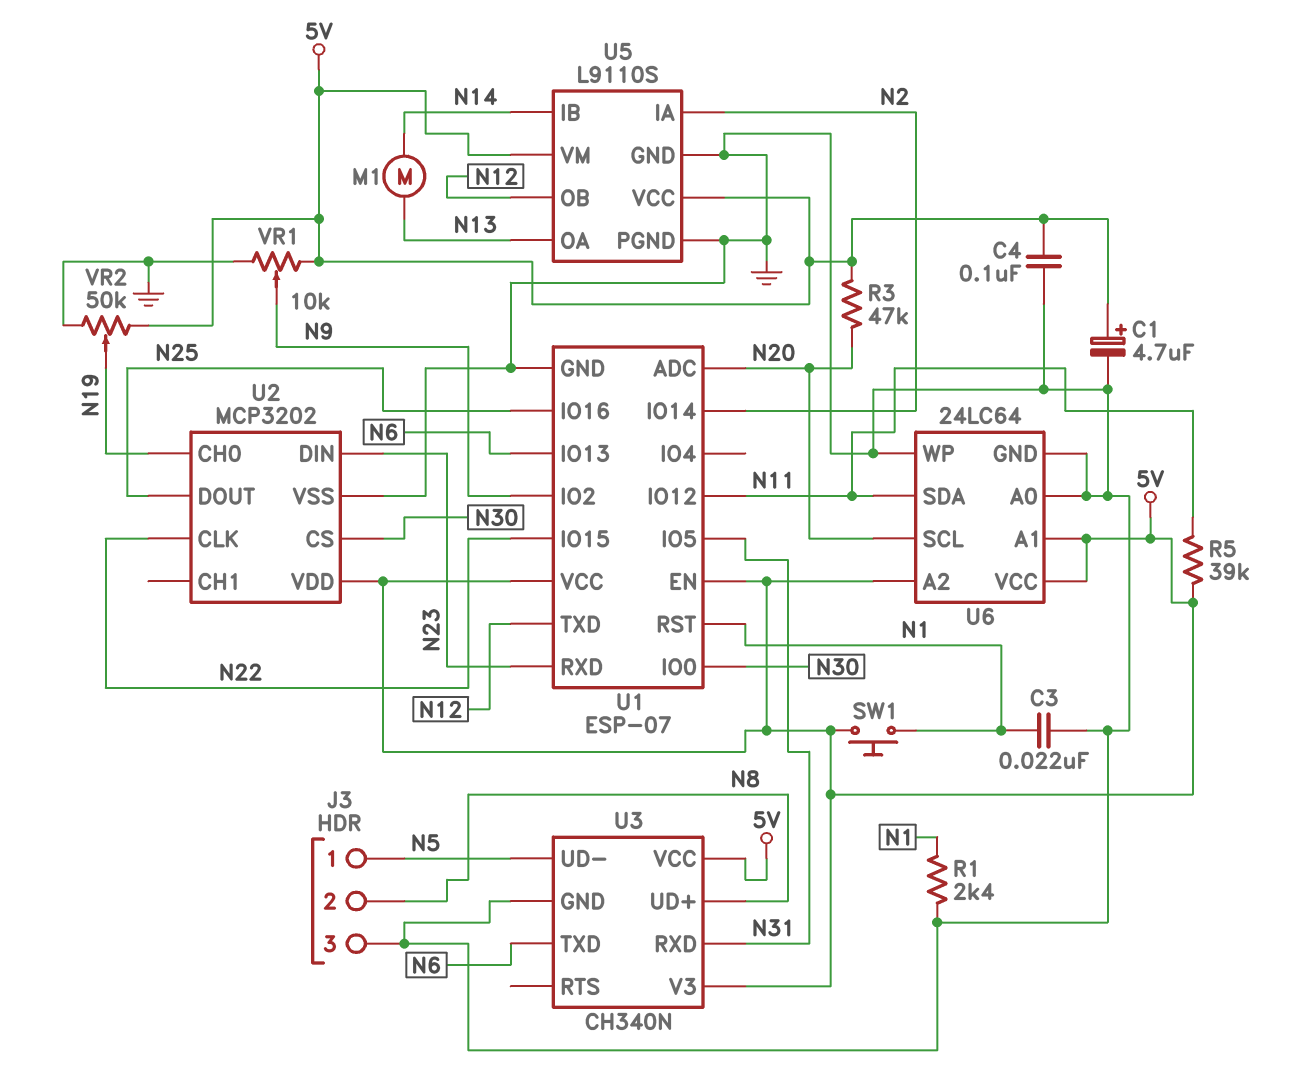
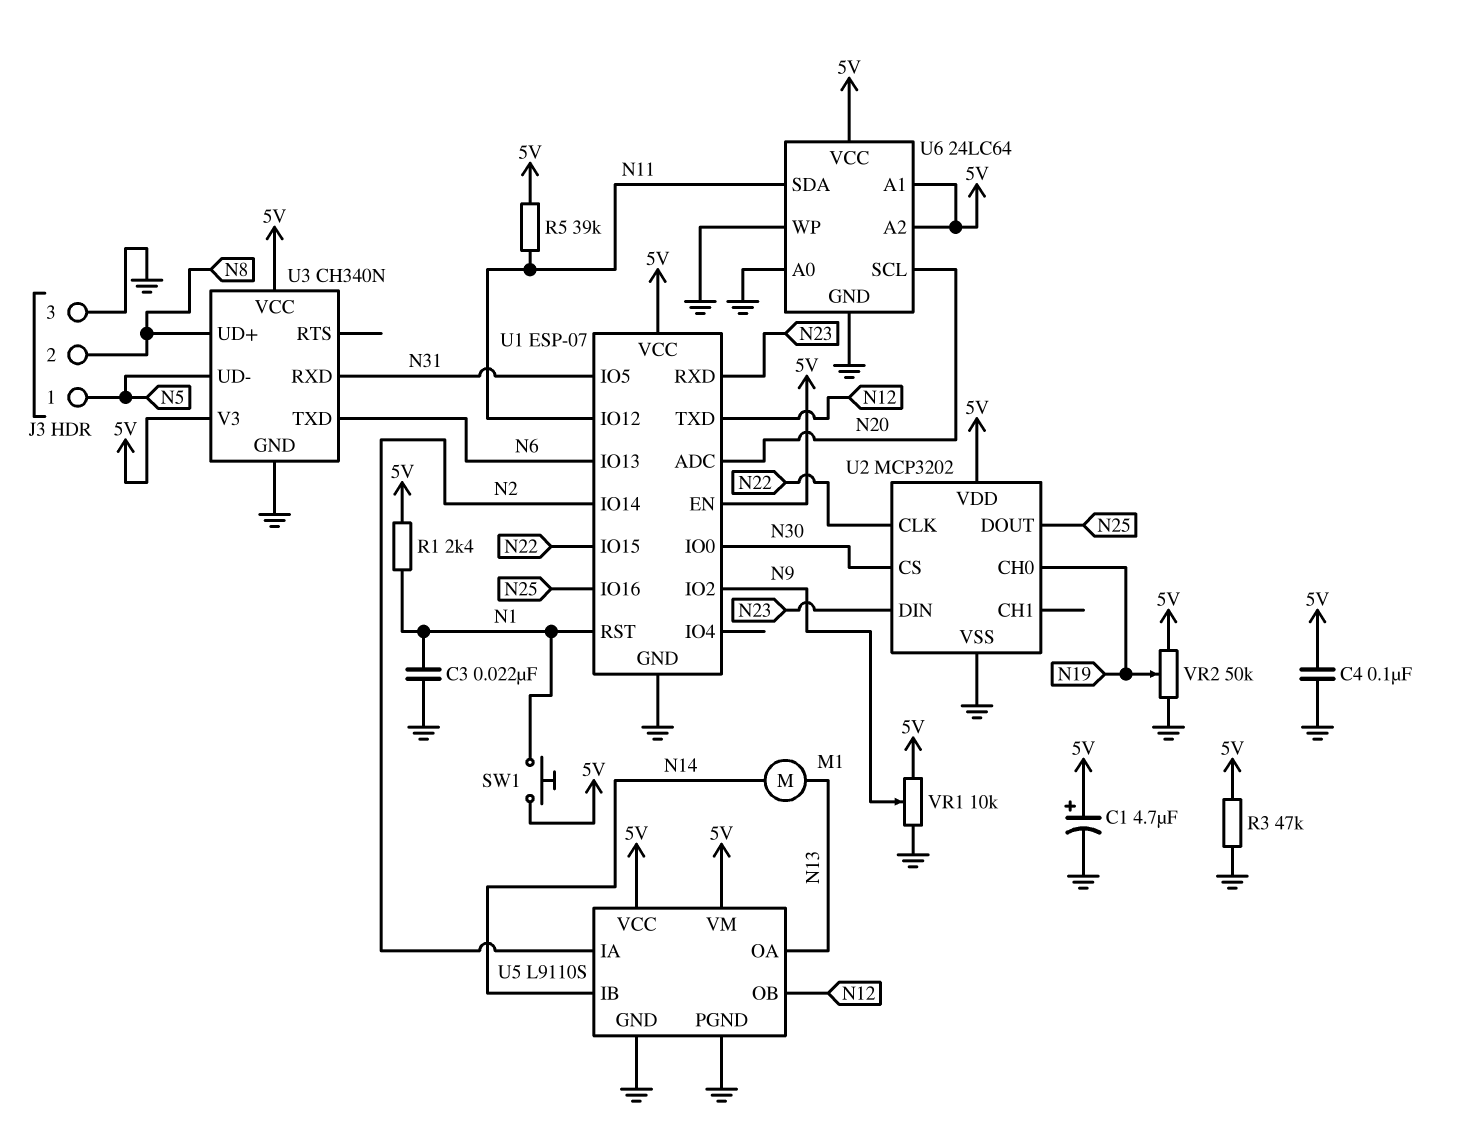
R1: 2.4k (GND, N1) -> 2.4k (5V, N1)
R3: 47k (5V, N20) -> 47k (5V, GND)

